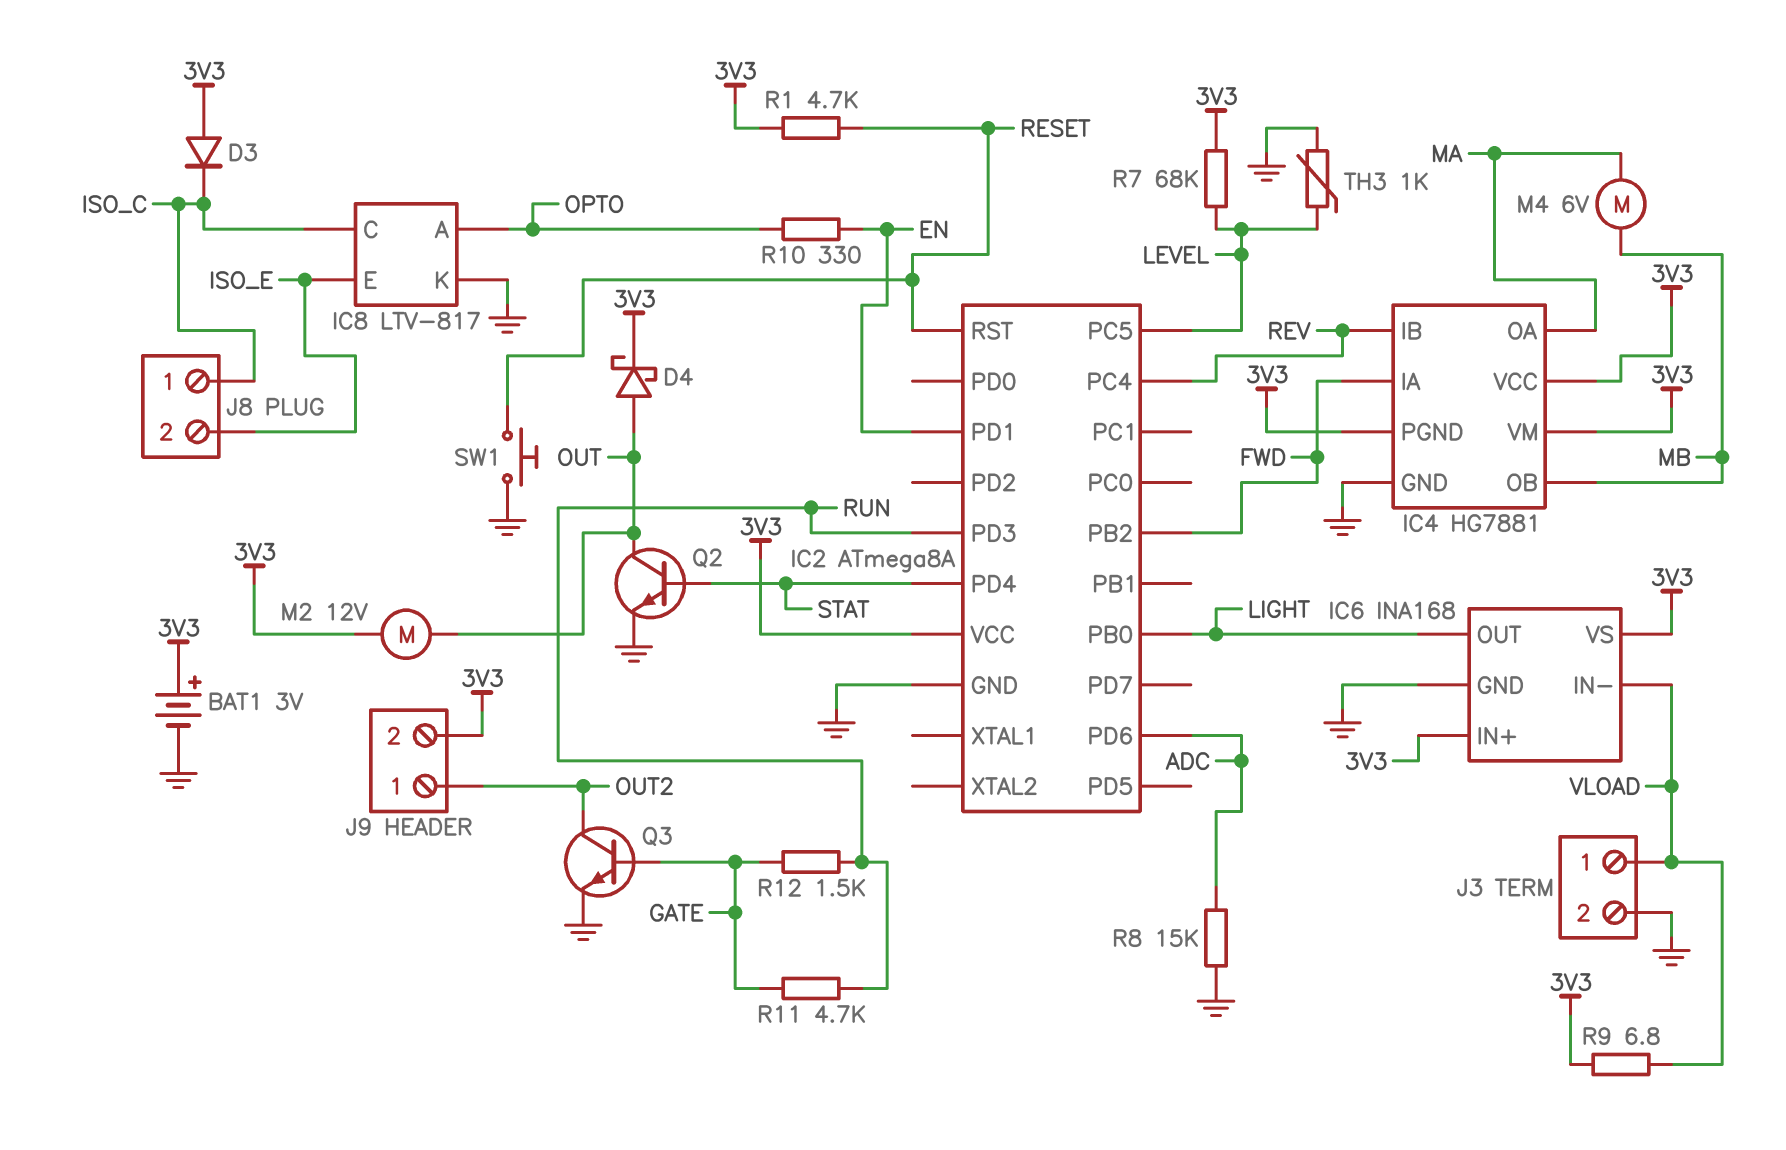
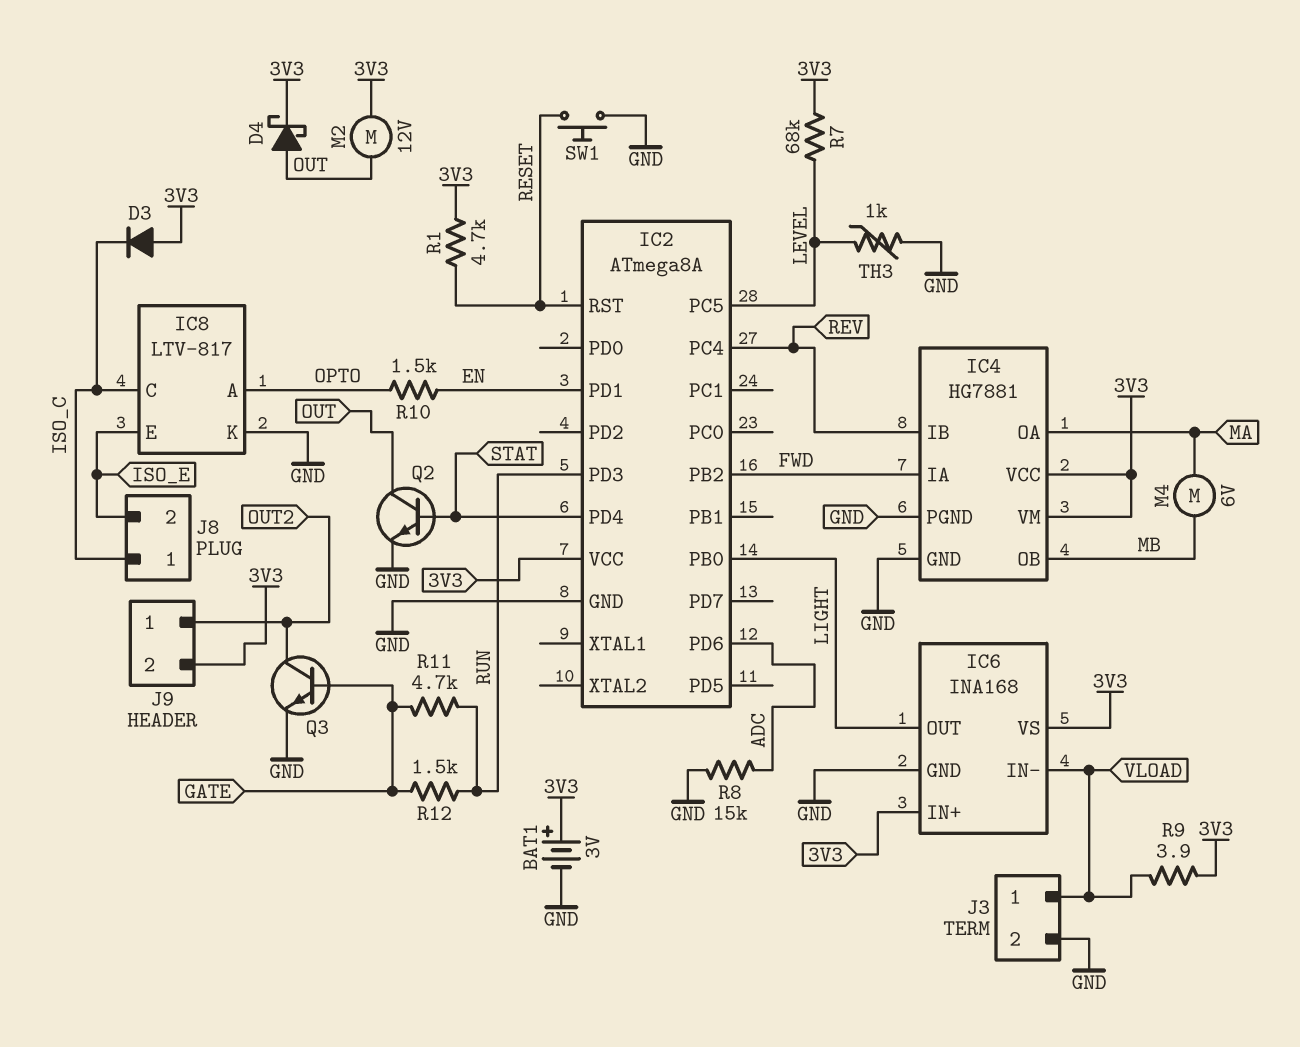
IC4 pin PGND: 3V3 -> GND
R9: 6.8 (3V3, VLOAD) -> 3.9 (3V3, VLOAD)
R10: 330 (EN, OPTO) -> 1.5k (EN, OPTO)

